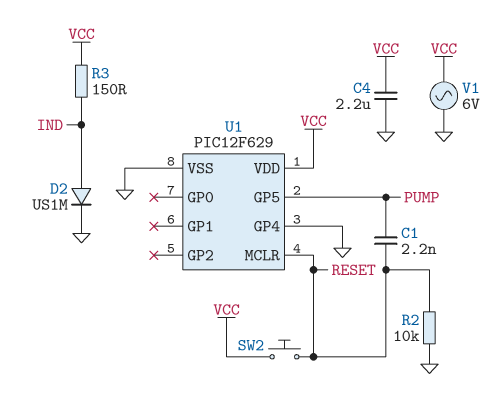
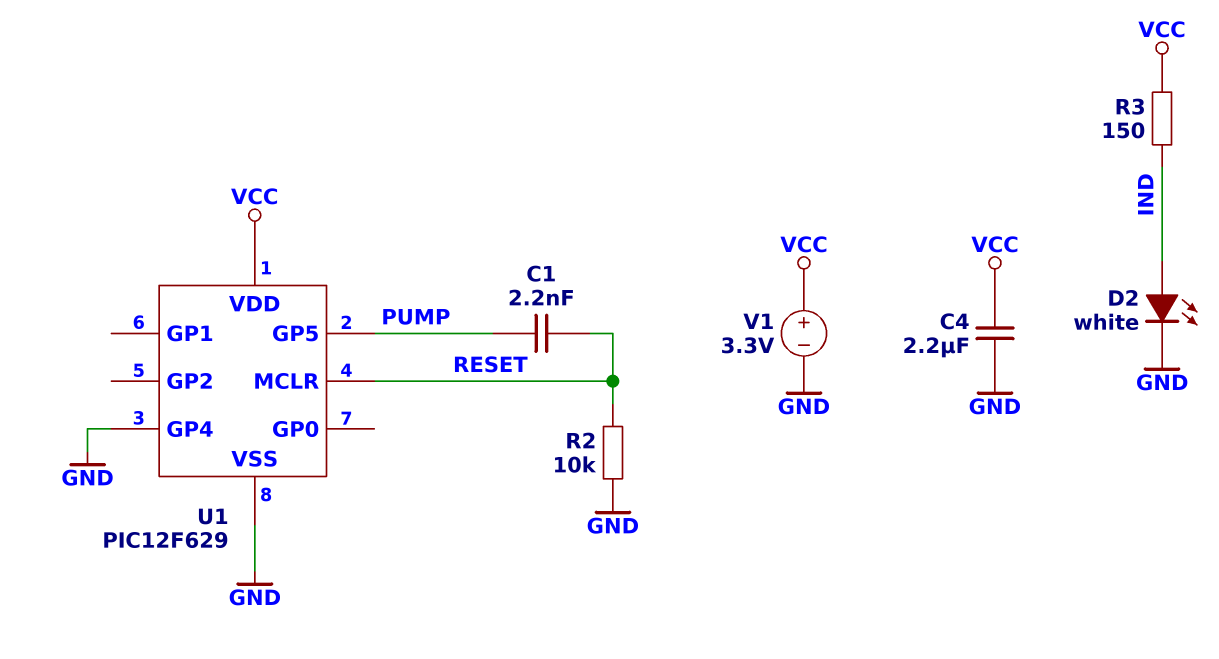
D2: diode US1M (A IND, K GND) -> LED white (A IND, K GND)
SW2: button (RESET, VCC) -> none
V1: AC 6V (GND, VCC) -> 3.3V (plus VCC, minus GND)

